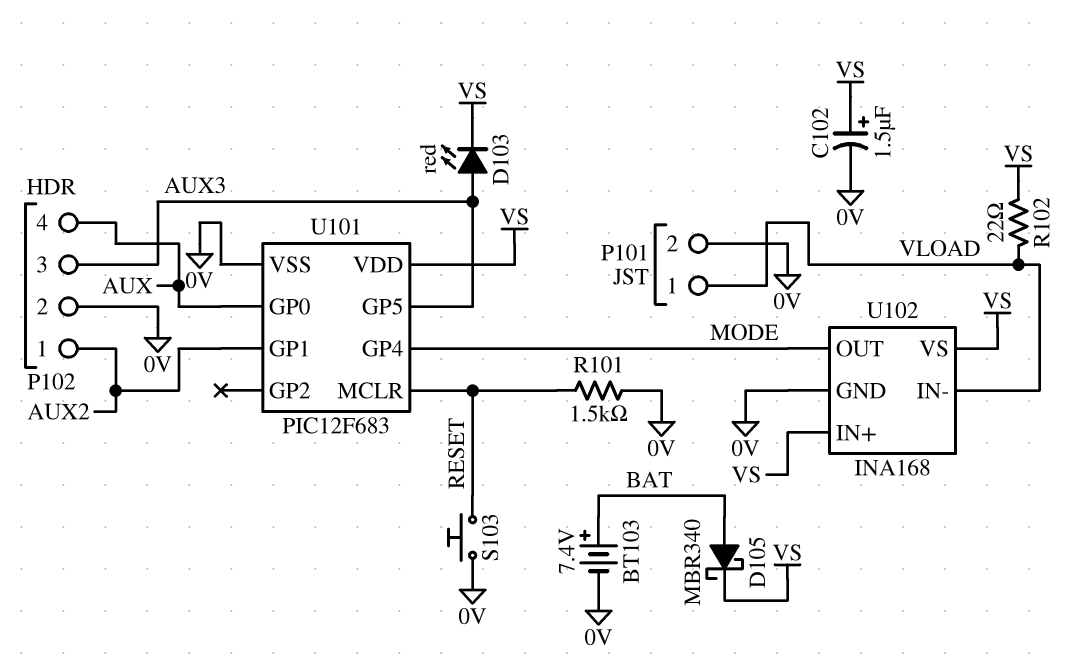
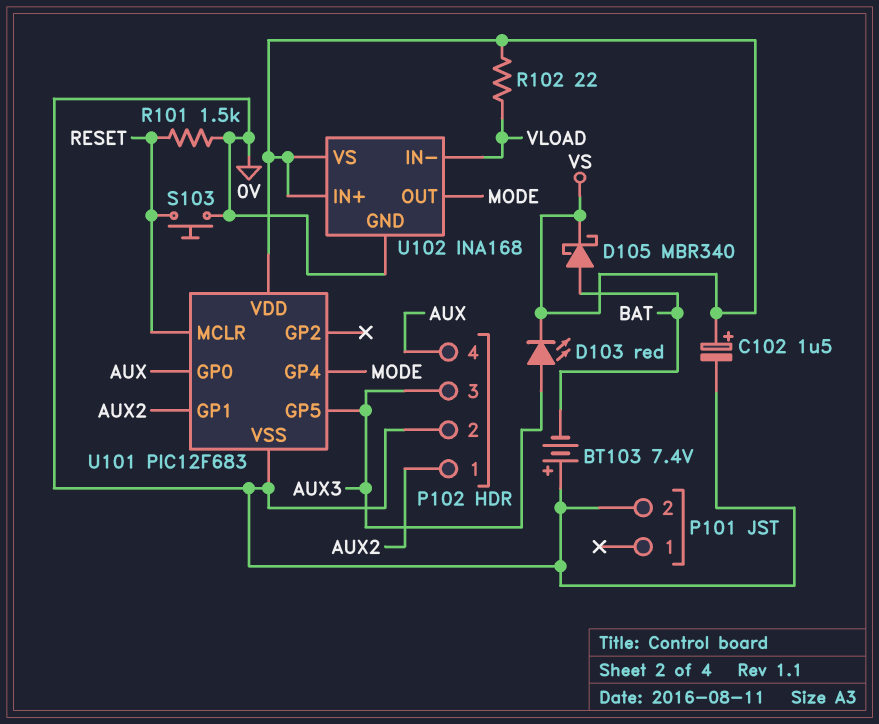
BT103: 7.4V (plus BAT, minus 0V) -> 7.4V (plus 0V, minus BAT)
P101 pin 1: VLOAD -> none

